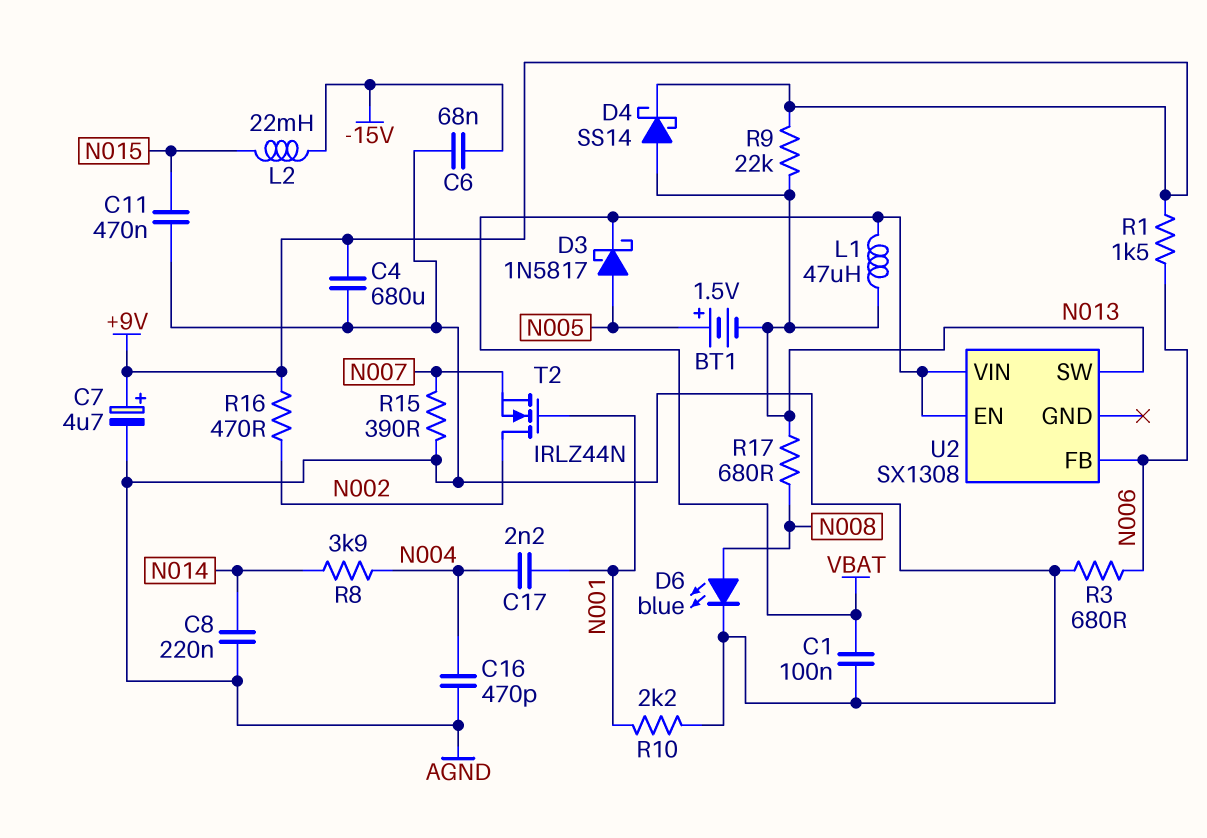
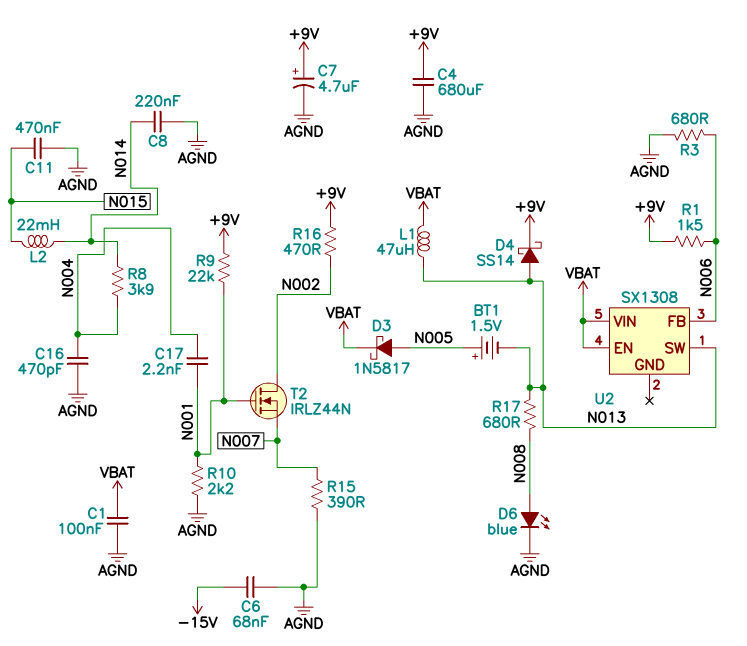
L2: 22mH (-15V, N015) -> 22mH (N014, N015)
R9: 22k (+9V, N013) -> 22k (+9V, N001)

